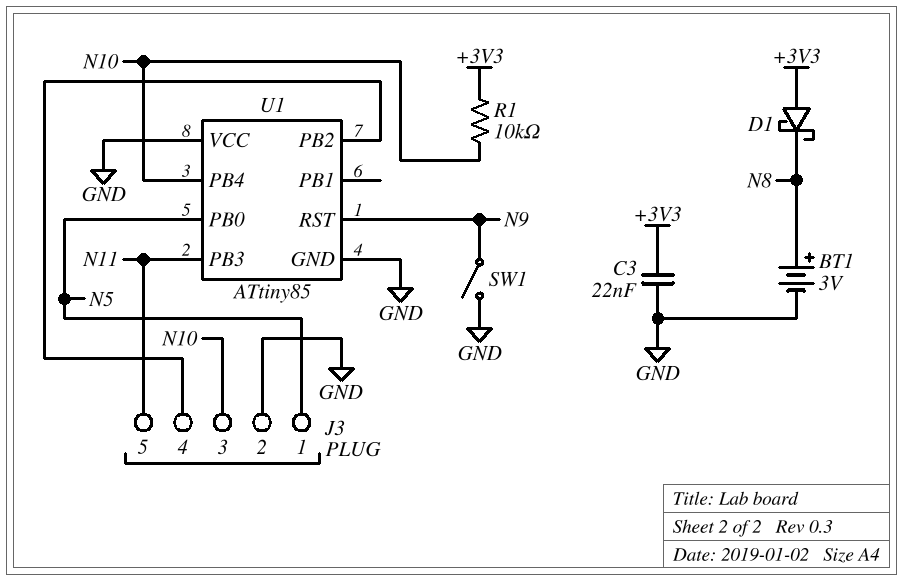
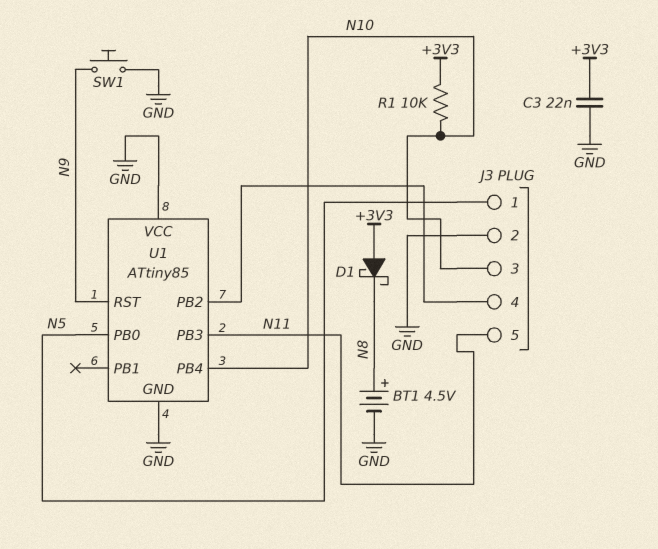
BT1: 3V (plus N8, minus GND) -> 4.5V (plus N8, minus GND)
SW1: switch (GND, N9) -> button (GND, N9)

